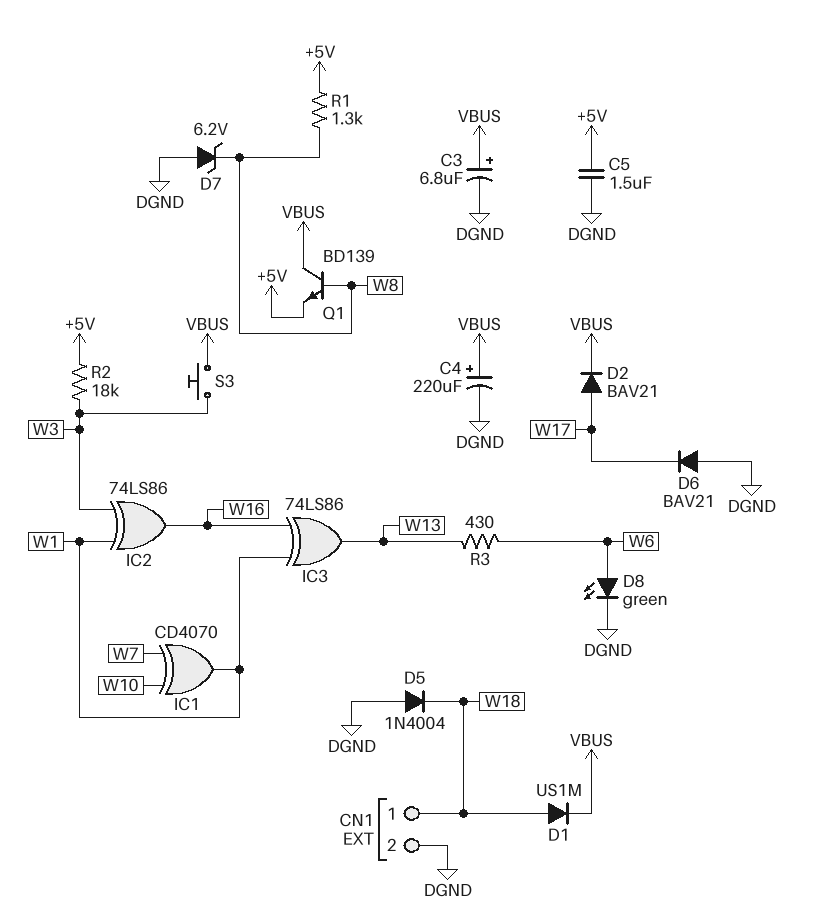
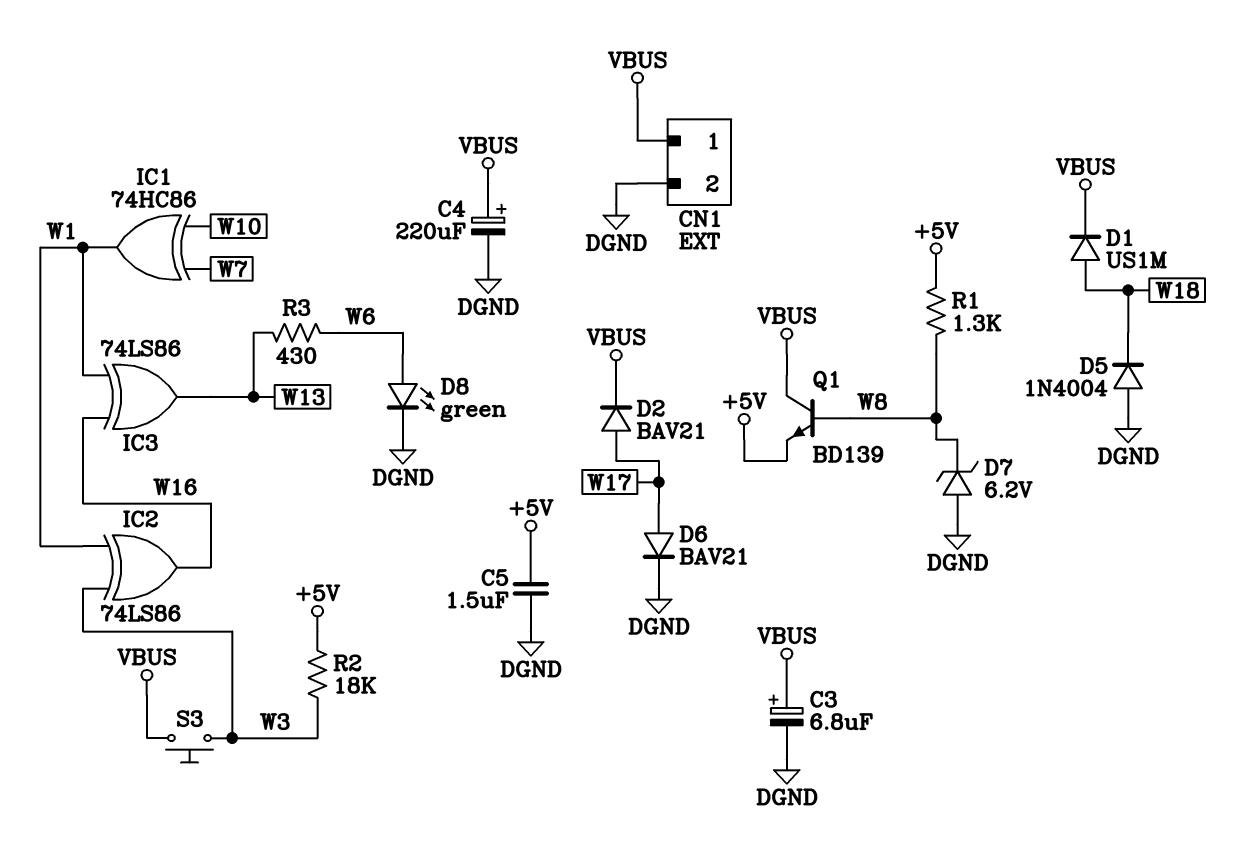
CN1 pin 1: W18 -> VBUS
D6: diode BAV21 (A DGND, K W17) -> diode BAV21 (A W17, K DGND)
IC1: XOR CD4070 (in W7, in W10, out W1) -> XOR 74HC86 (in W7, in W10, out W1)

